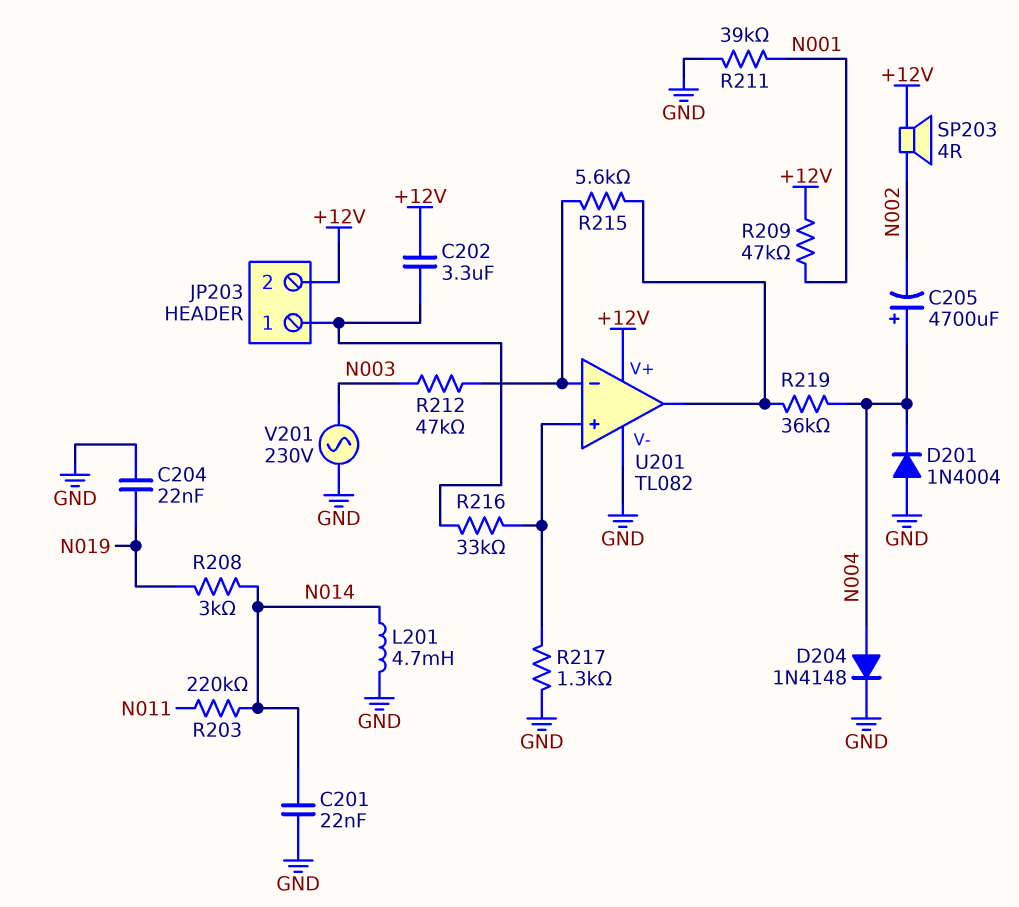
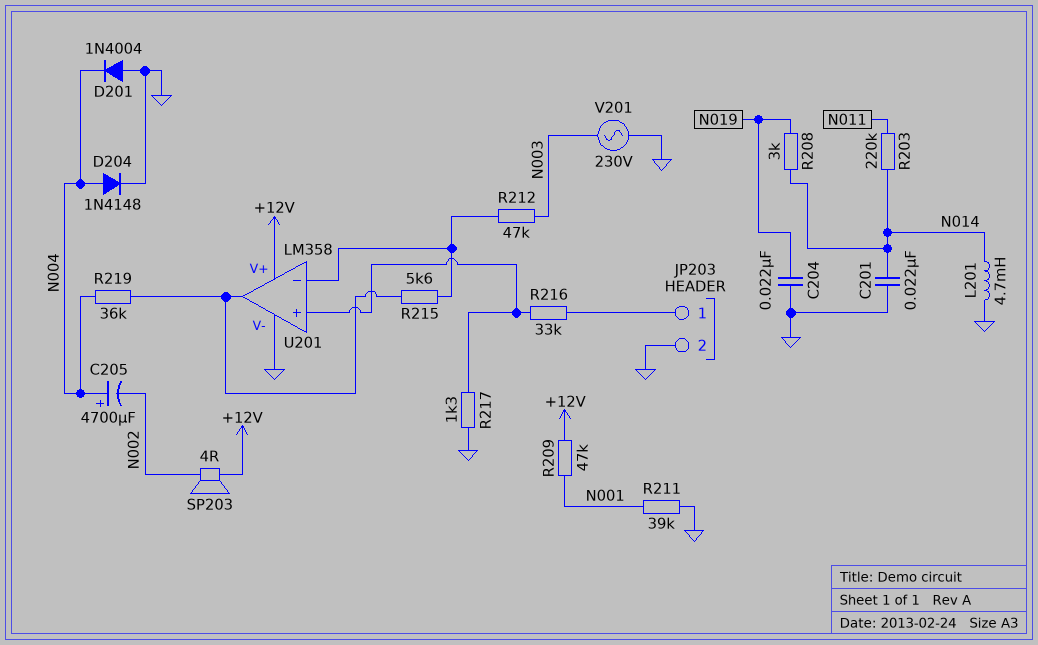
C202: 3.3uF (+12V, JP203/1) -> none
JP203 pin 2: +12V -> GND
U201: TL082 -> LM358

